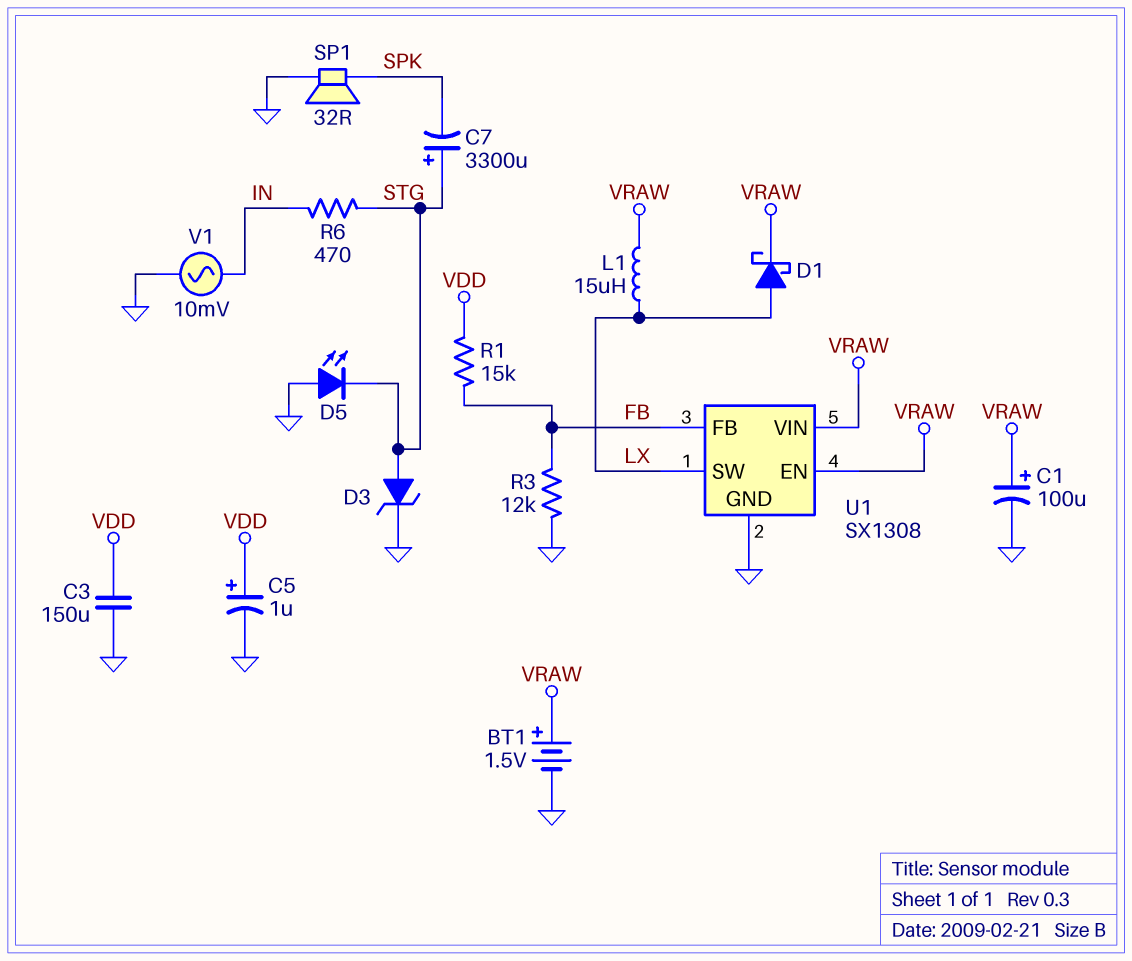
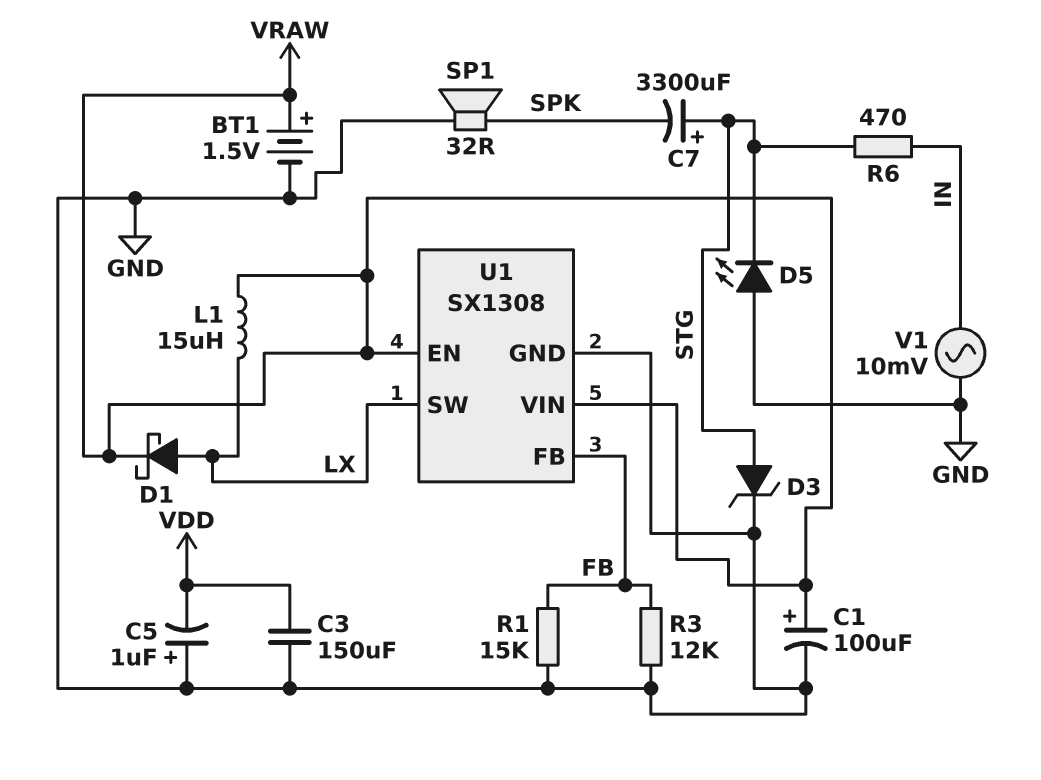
C5: 1uF (plus VDD, minus GND) -> 1uF (plus GND, minus VDD)
R1: 15k (FB, VDD) -> 15k (FB, GND)

